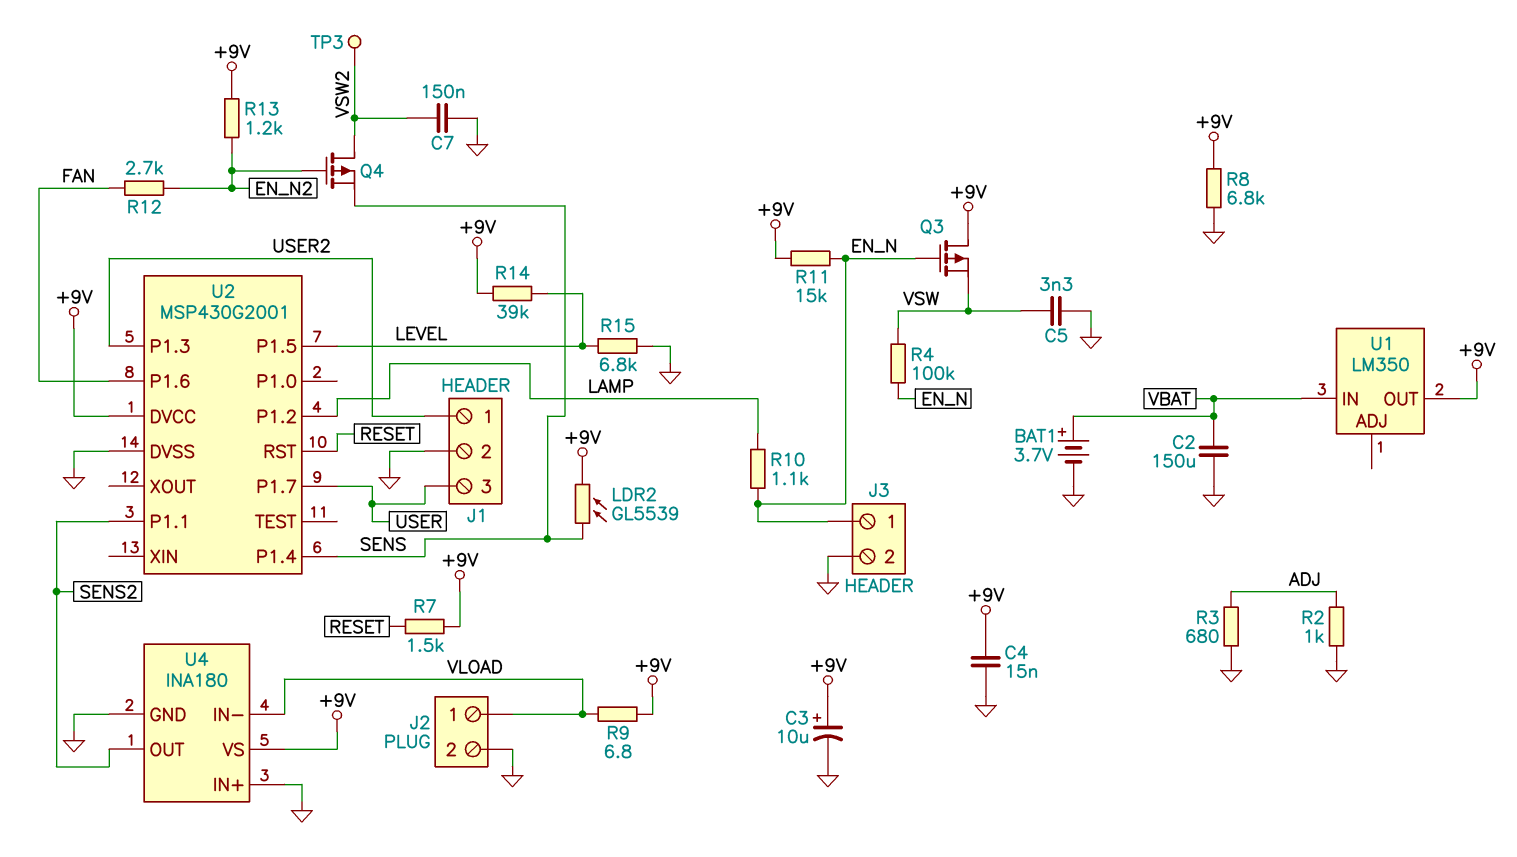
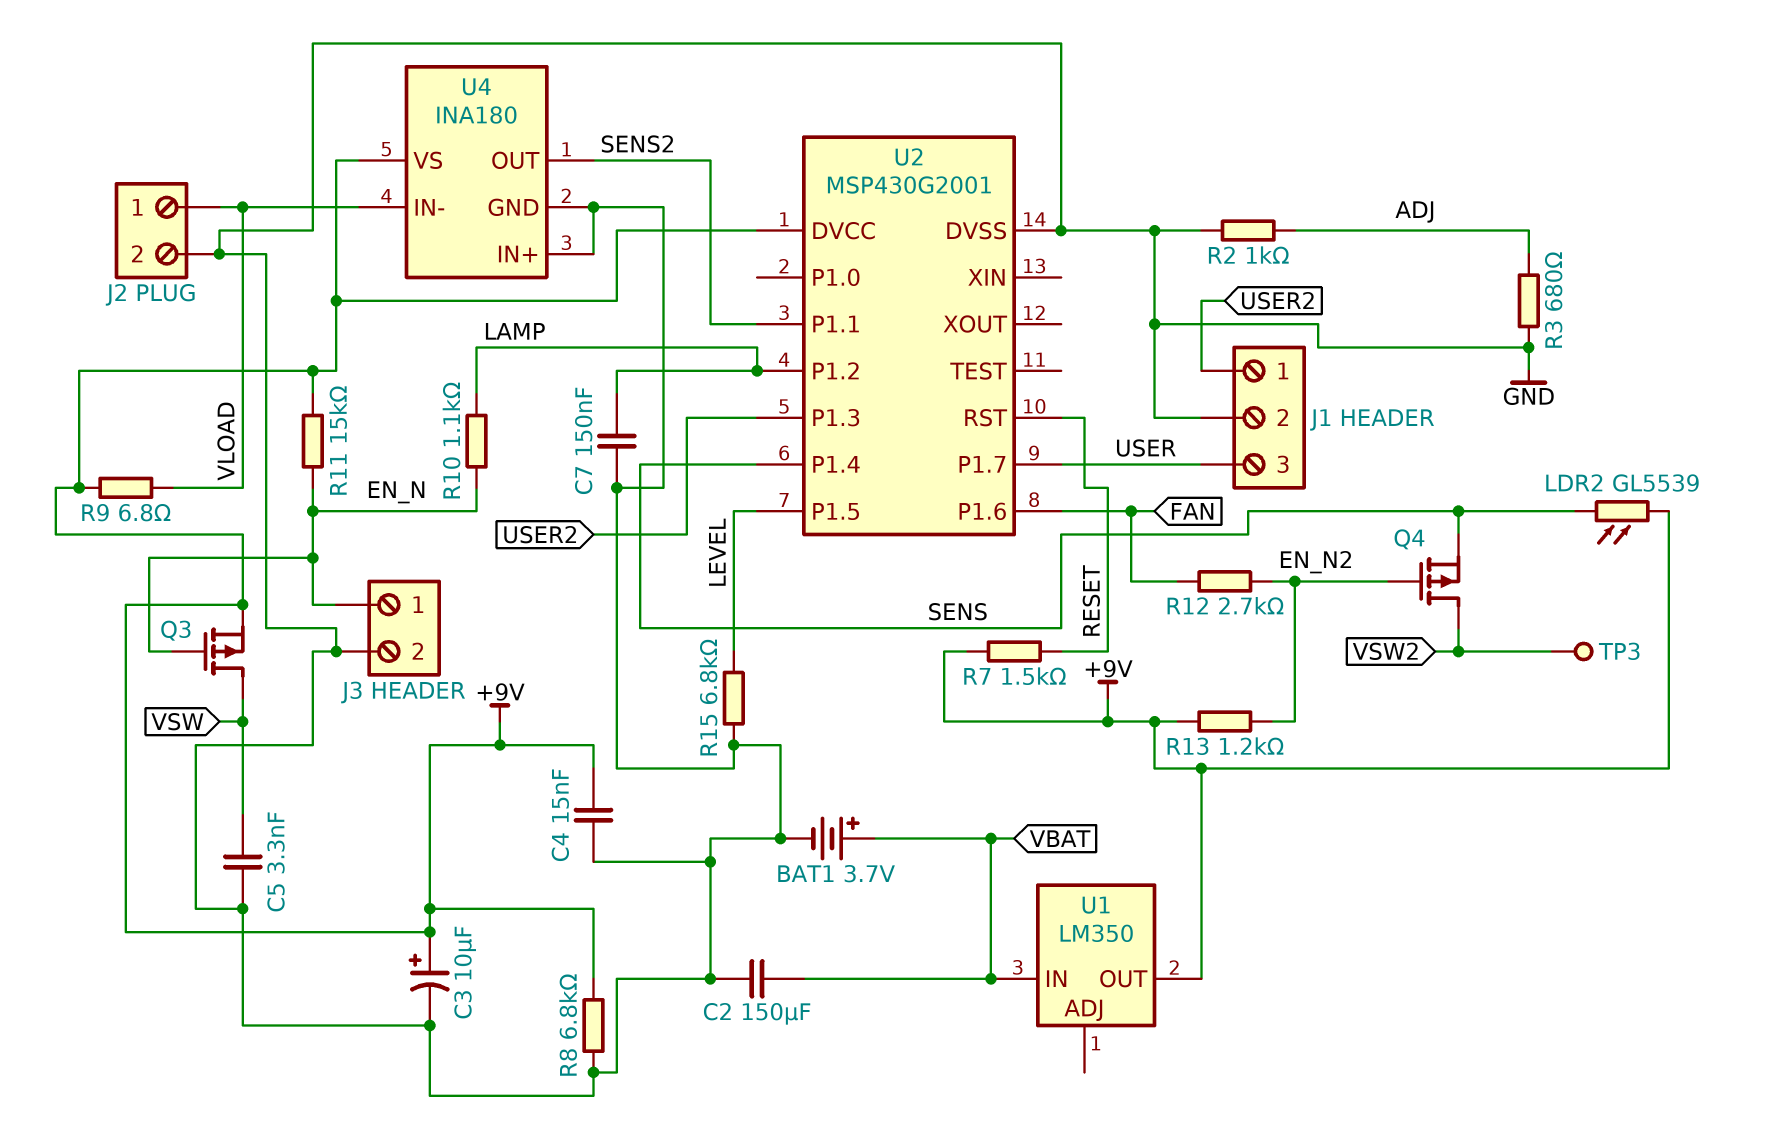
C7: 150nF (GND, VSW2) -> 150nF (GND, LAMP)
Q3: PMOS (G EN_N, D +9V, S VSW) -> PMOS (G EN_N, D VSW, S +9V)
R4: 100k (EN_N, VSW) -> none
R14: 39k (+9V, LEVEL) -> none

